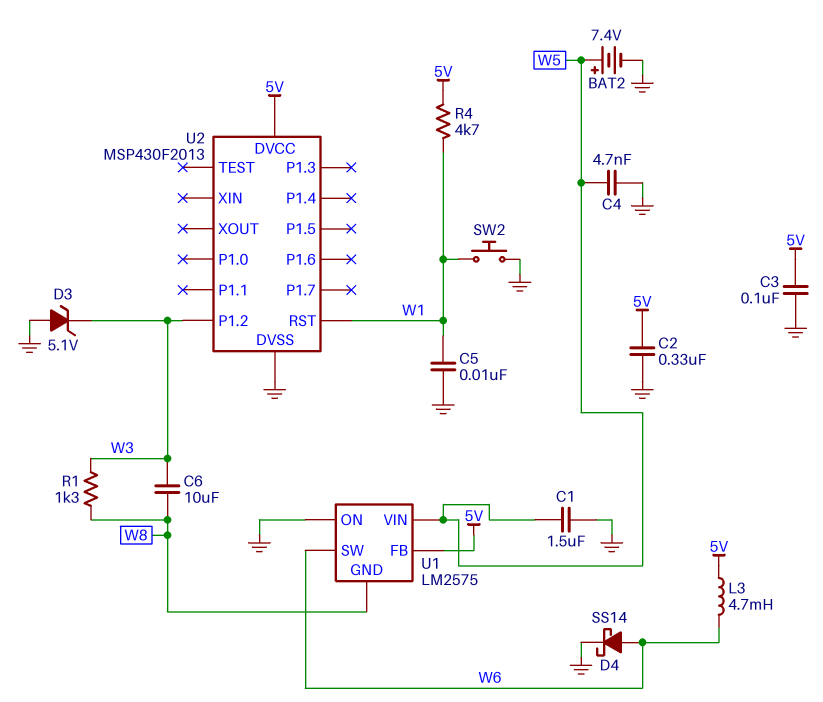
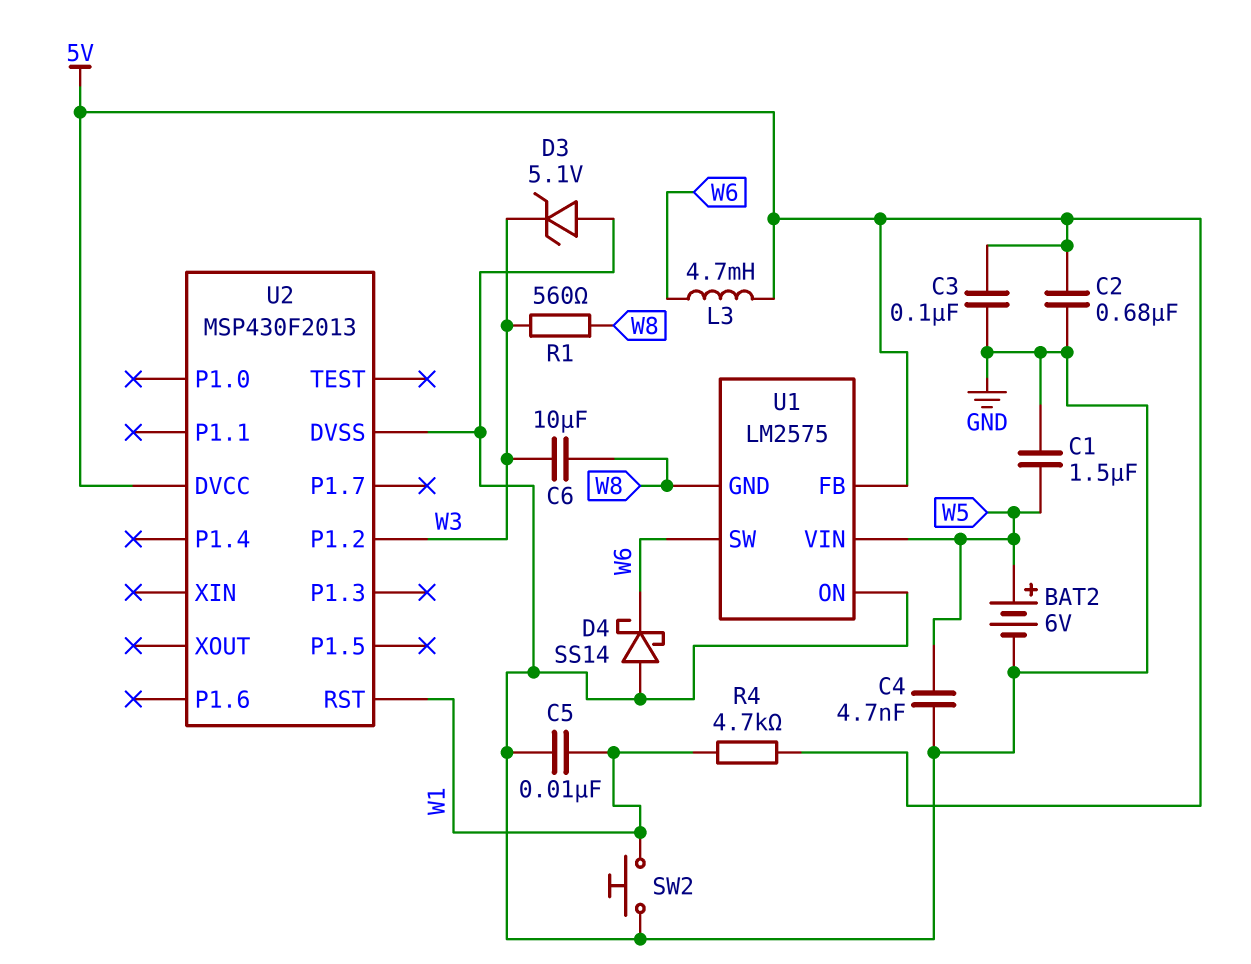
BAT2: 7.4V (plus W5, minus GND) -> 6V (plus W5, minus GND)
C2: 330nF (5V, GND) -> 680nF (5V, GND)
D4: schottky SS14 (A W6, K GND) -> schottky SS14 (A GND, K W6)
R1: 1.3k (W3, W8) -> 560 (W3, W8)

